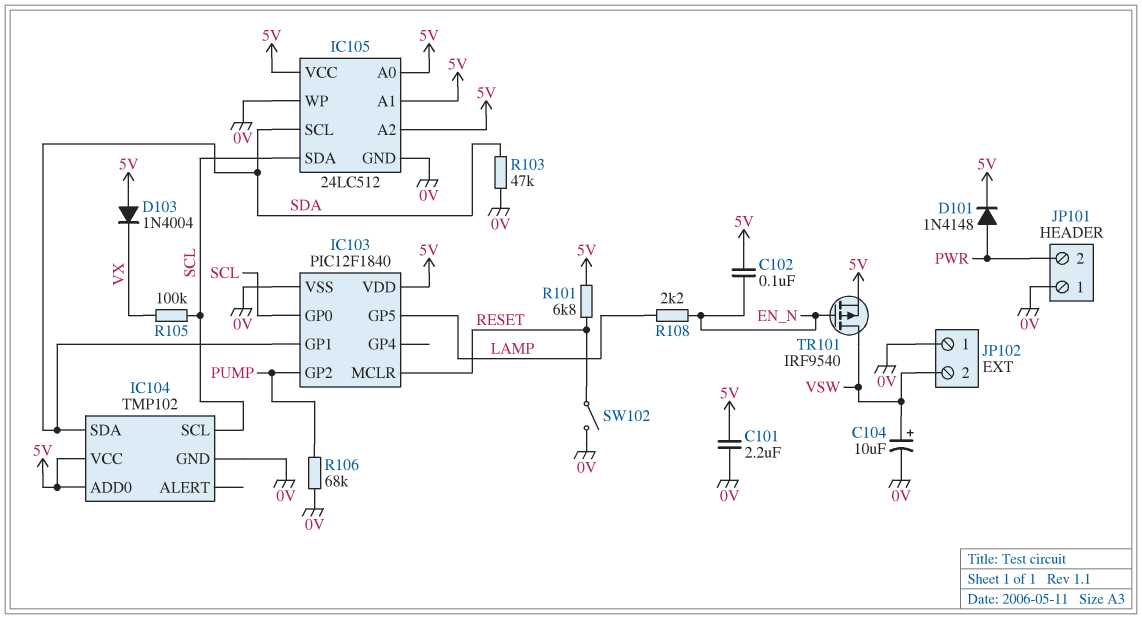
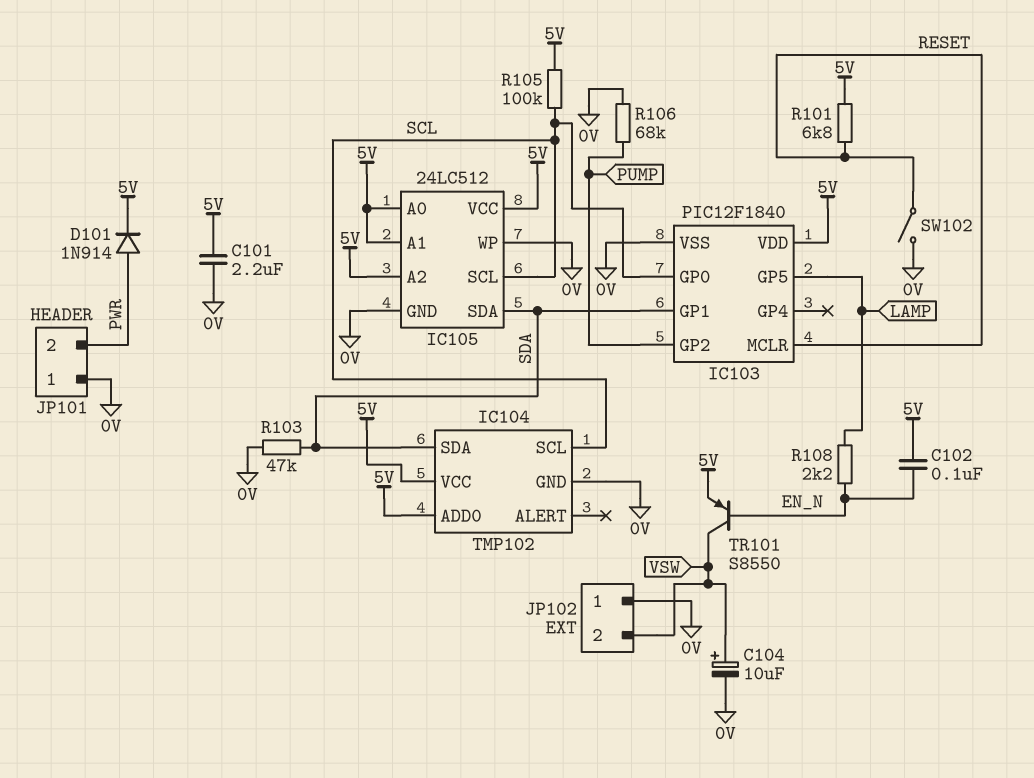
D101: diode 1N4148 (A PWR, K 5V) -> diode 1N914 (A PWR, K 5V)
D103: diode 1N4004 (A 5V, K VX) -> none
IC105 pin SCL: SDA -> SCL
IC105 pin SDA: SCL -> SDA
R105: 100k (SCL, VX) -> 100k (5V, SCL)
TR101: PMOS IRF9540 (G EN_N, D VSW, S 5V) -> PNP S8550 (B EN_N, C VSW, E 5V)

